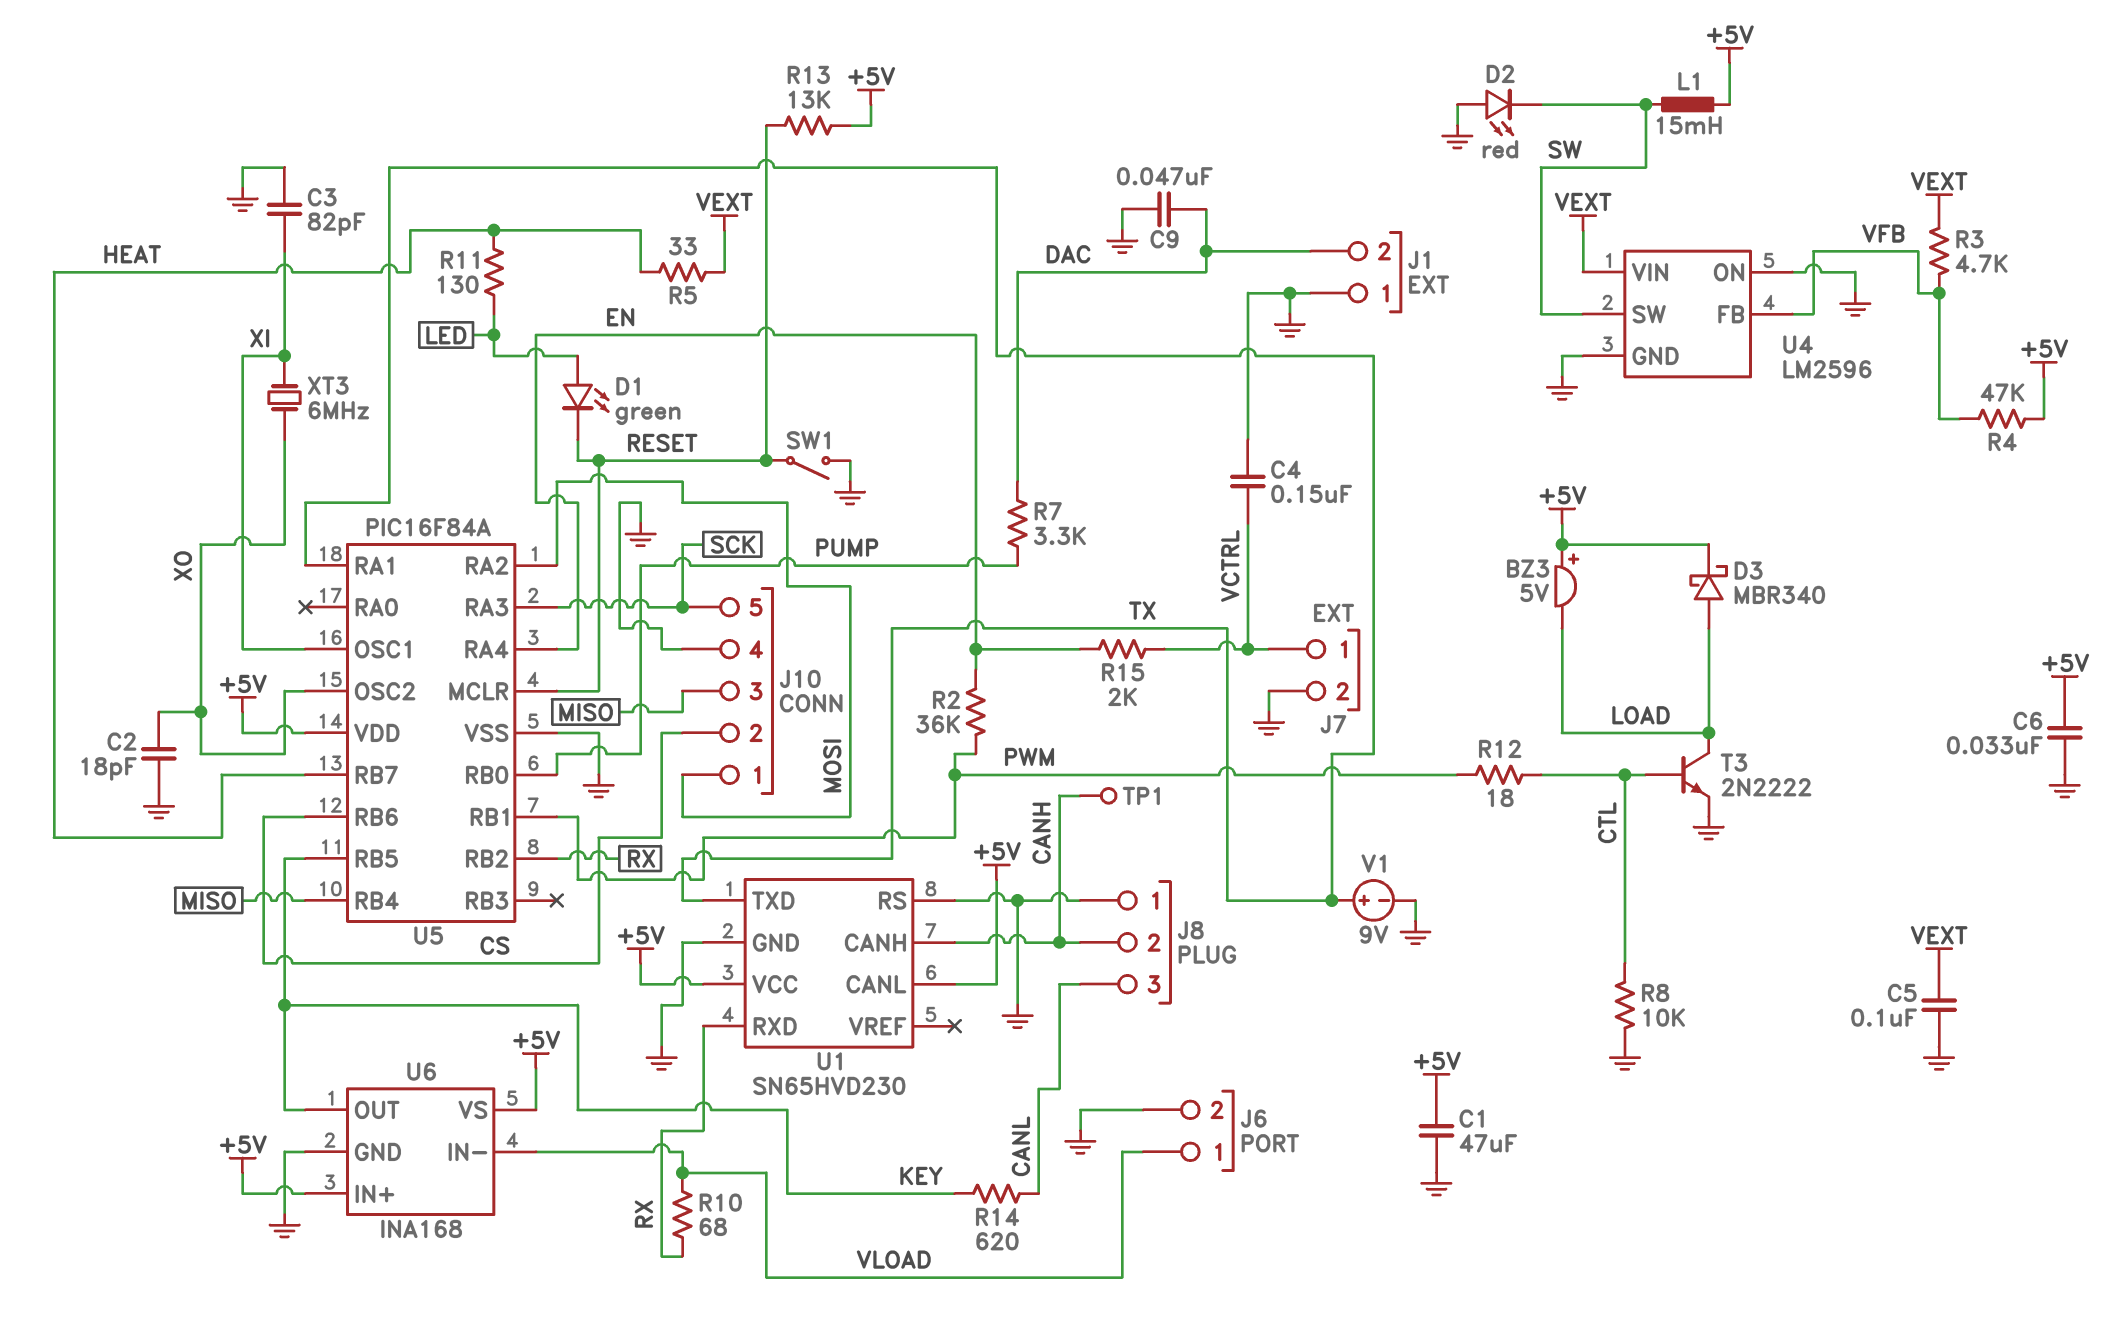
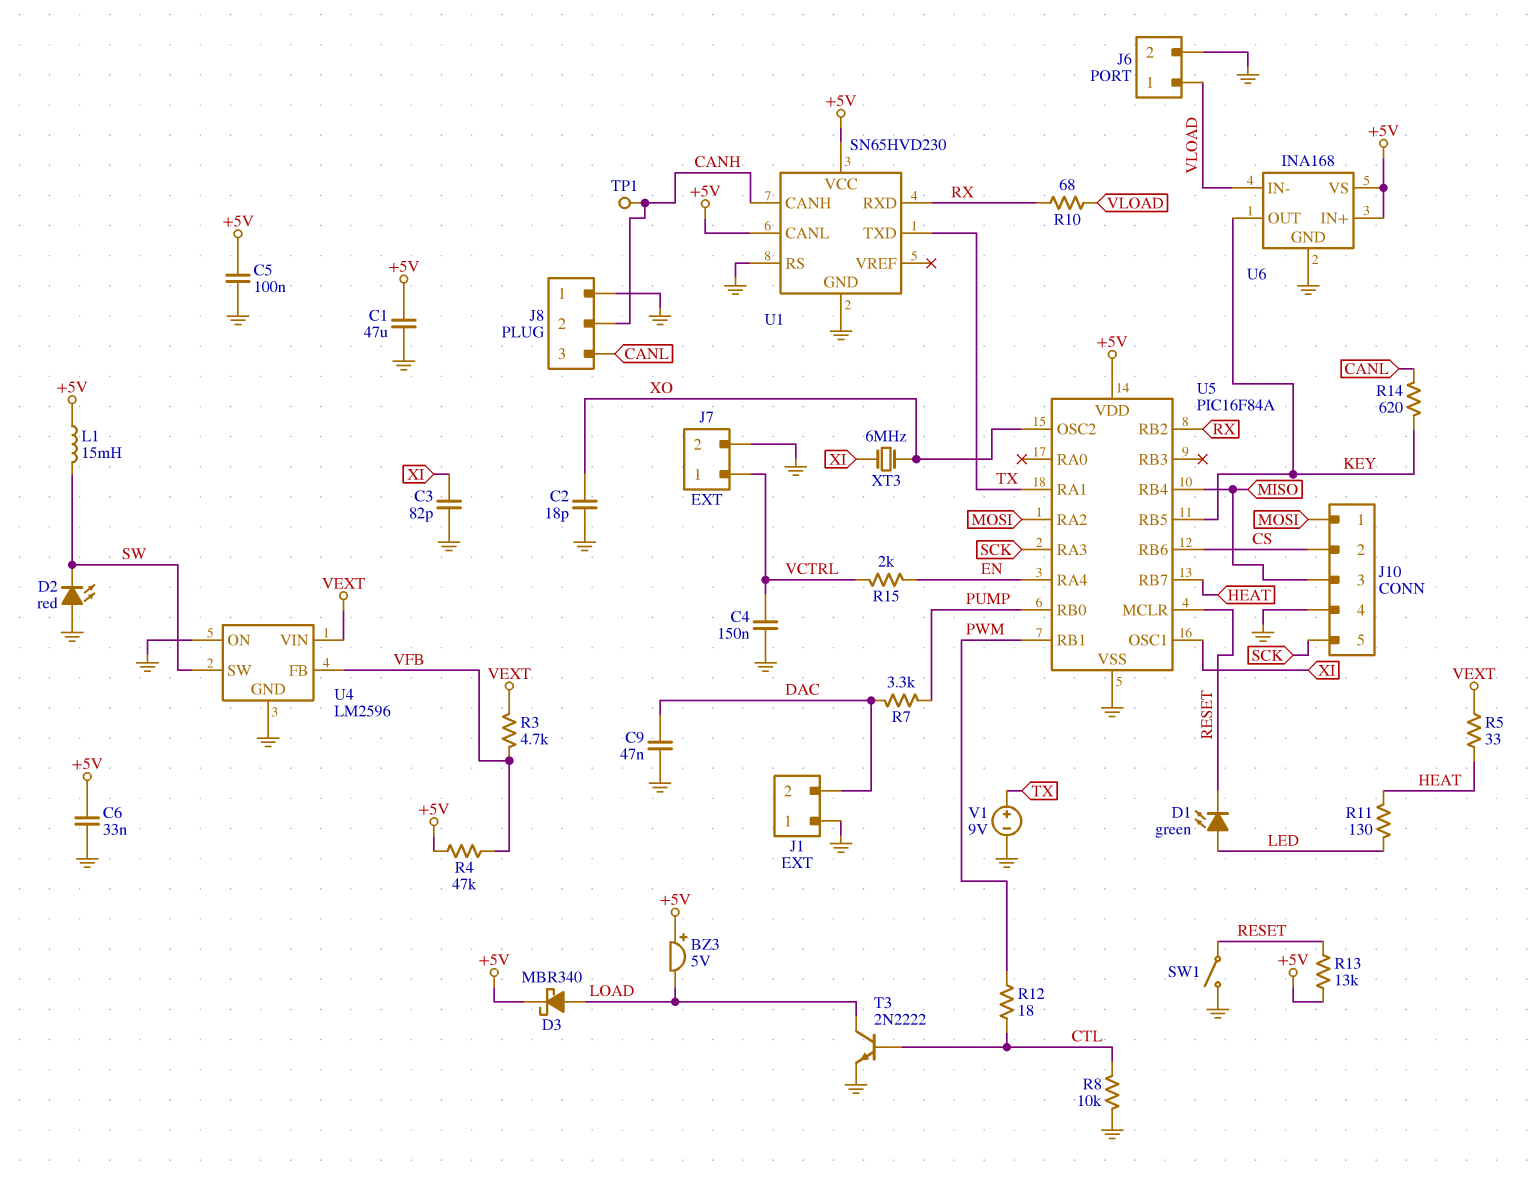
C5: 100nF (GND, VEXT) -> 100nF (+5V, GND)
R2: 36k (EN, PWM) -> none

